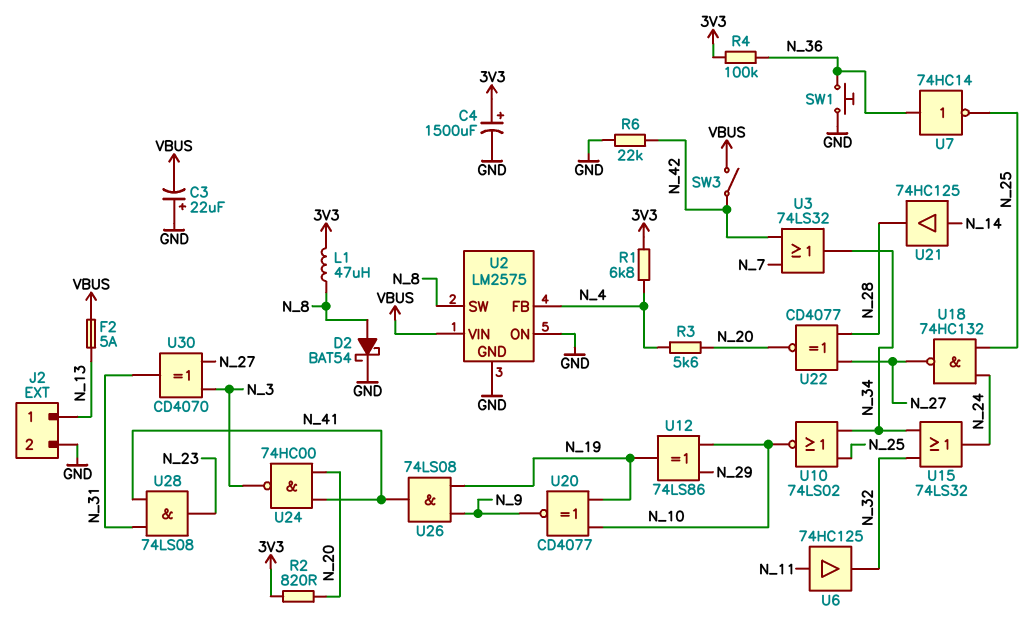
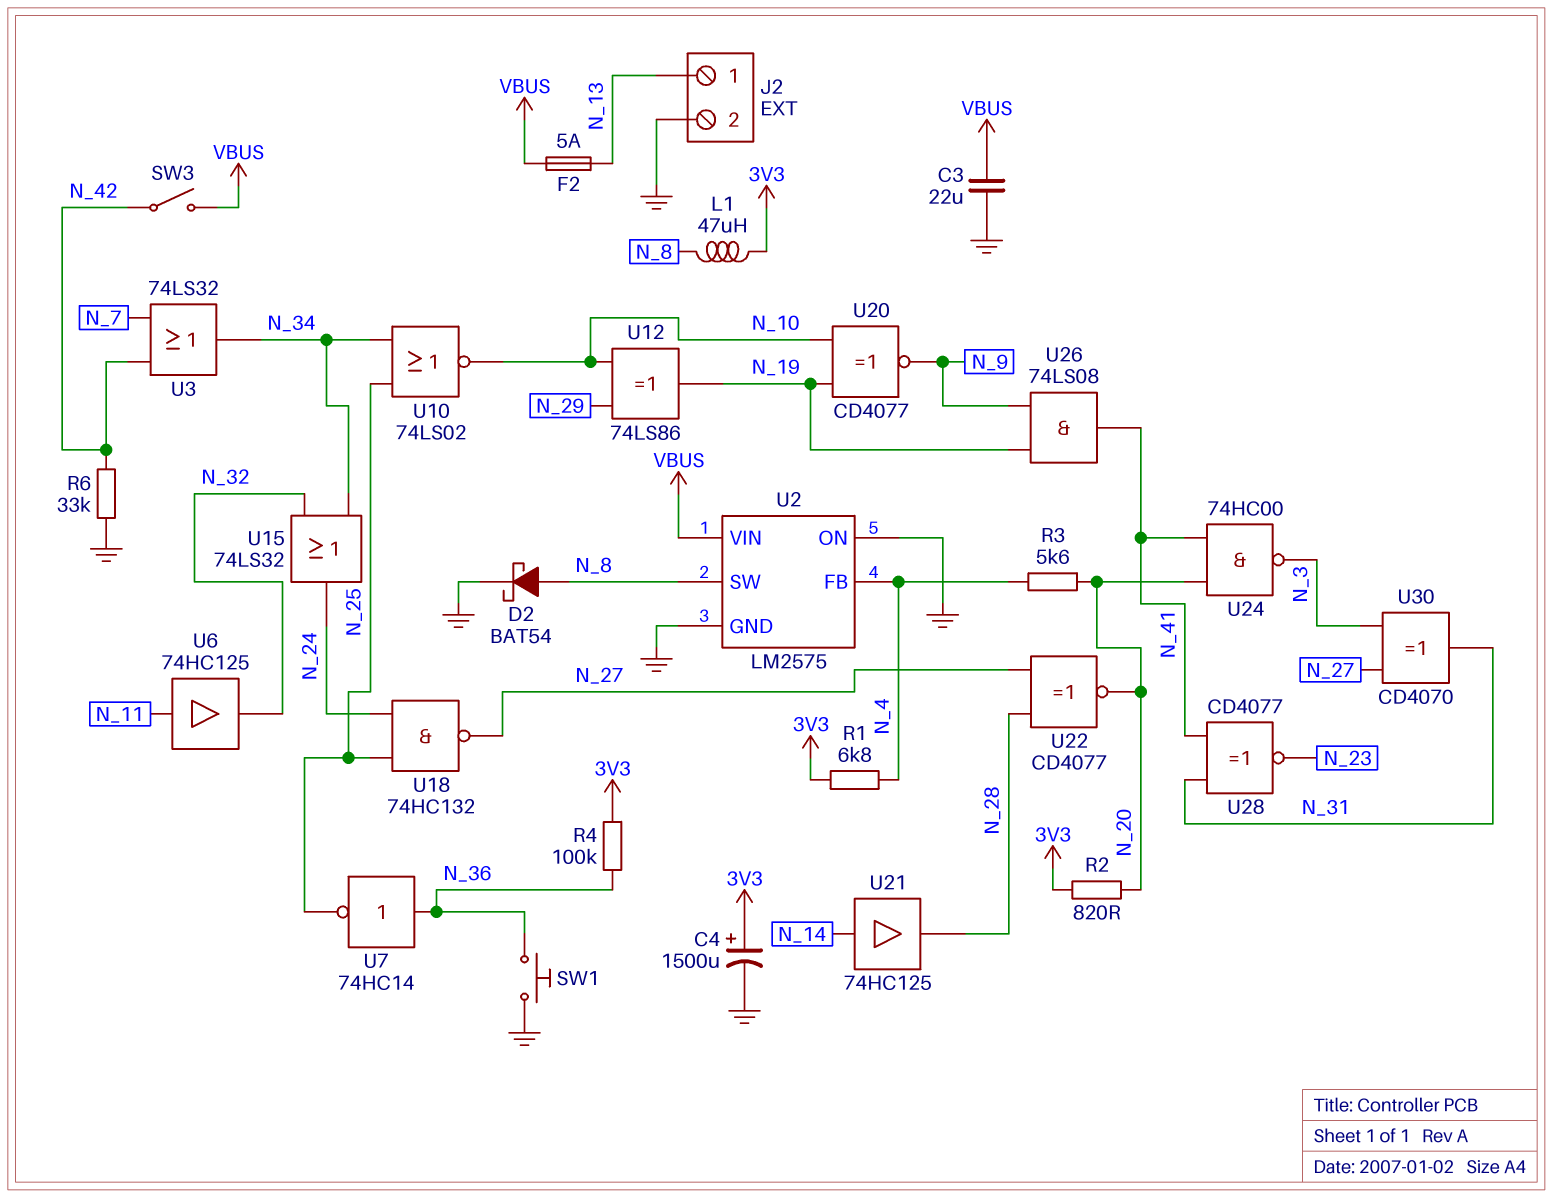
C3: 22uF (plus GND, minus VBUS) -> 22uF (GND, VBUS)
R6: 22k (GND, N_42) -> 33k (GND, N_42)
U28: AND 74LS08 (in N_31, in N_41, out N_23) -> XNOR CD4077 (in N_31, in N_41, out N_23)

